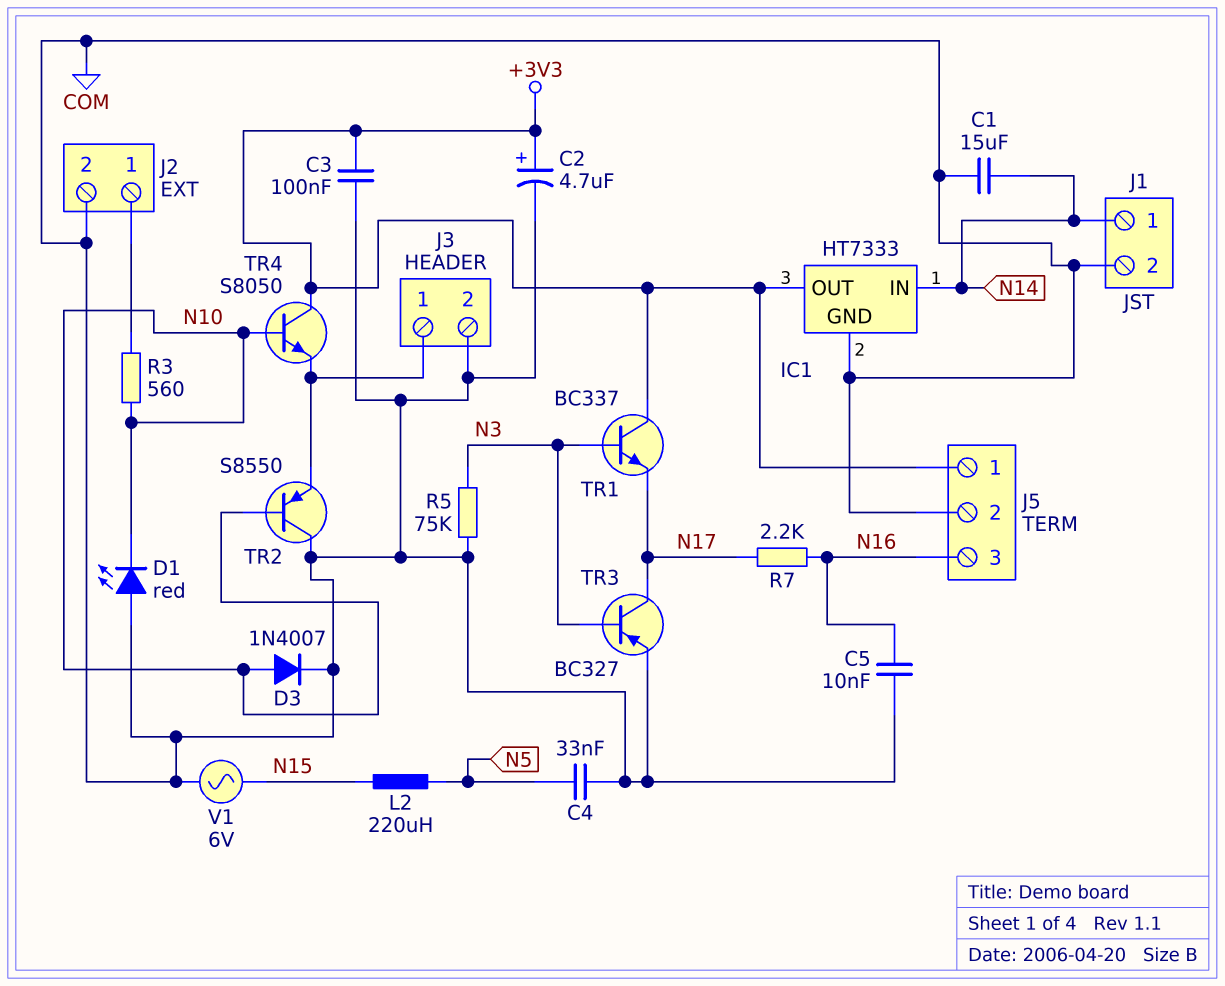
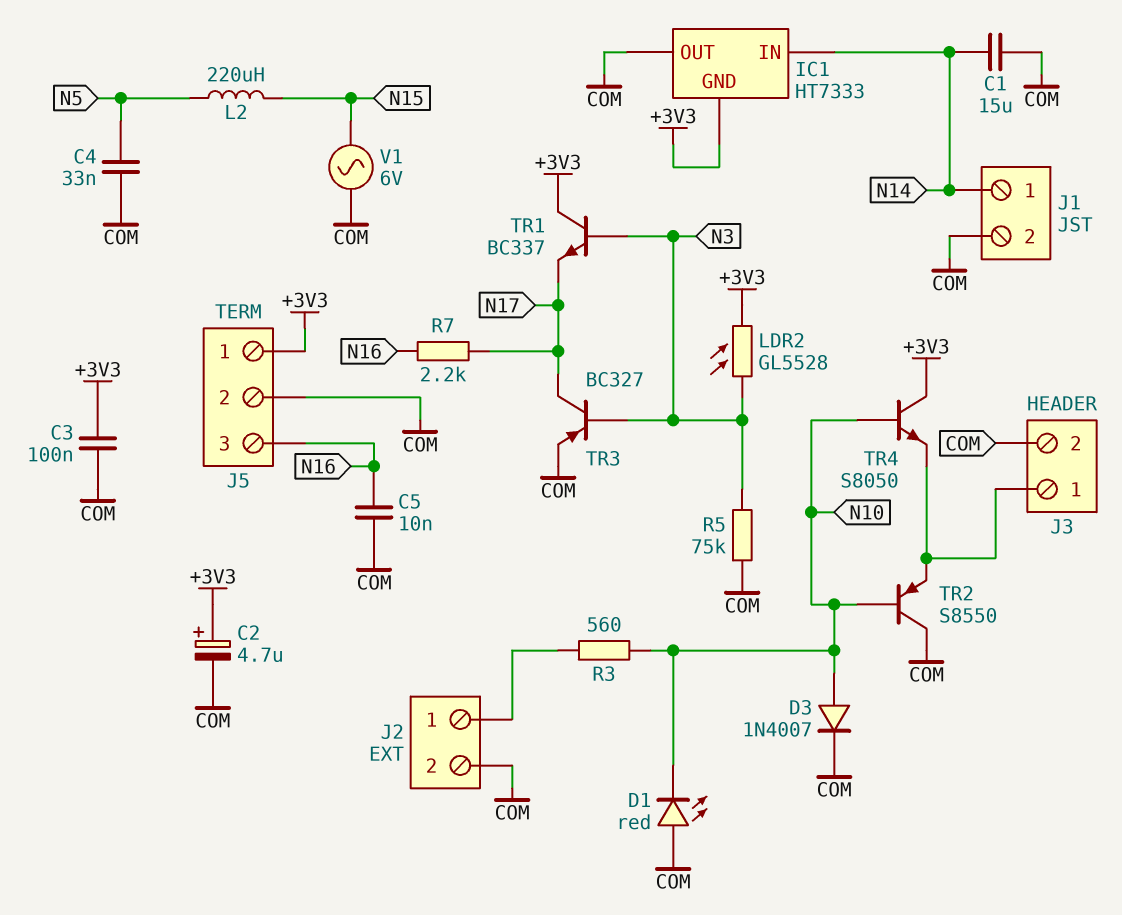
IC1 pin GND: COM -> +3V3
IC1 pin OUT: +3V3 -> COM
LDR2: none -> GL5528 (+3V3, N3)

